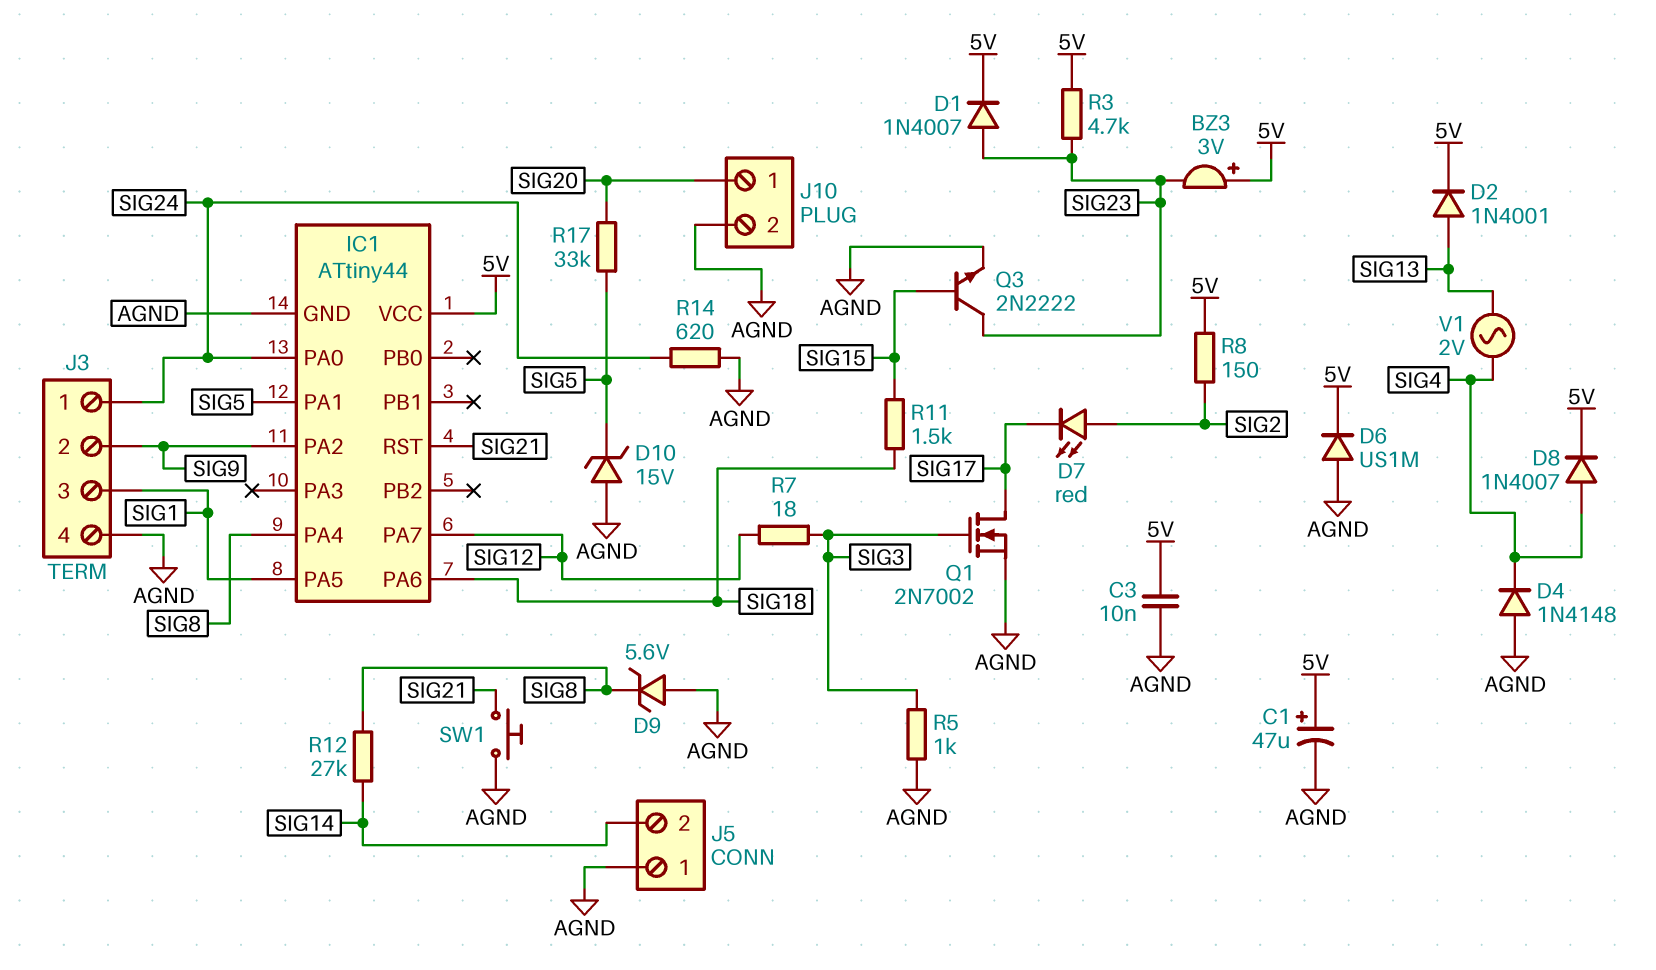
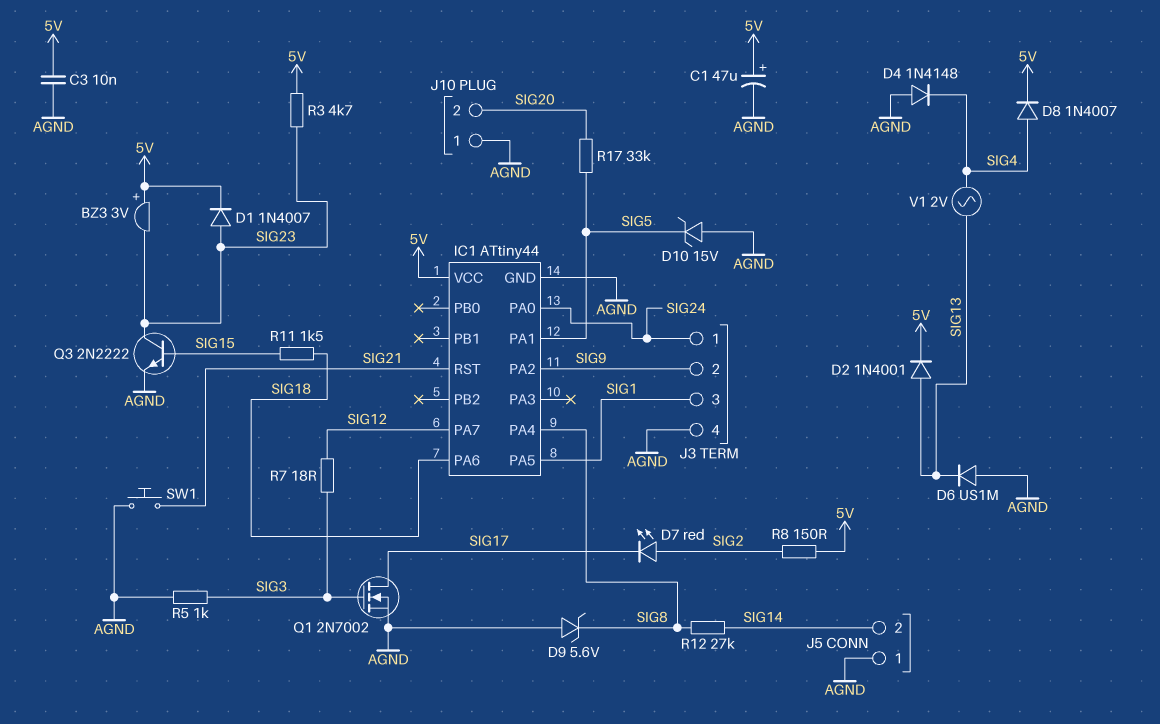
D6: diode US1M (A AGND, K 5V) -> diode US1M (A AGND, K SIG13)
J10 pin 1: SIG20 -> AGND
J10 pin 2: AGND -> SIG20
R14: 620 (AGND, SIG24) -> none

